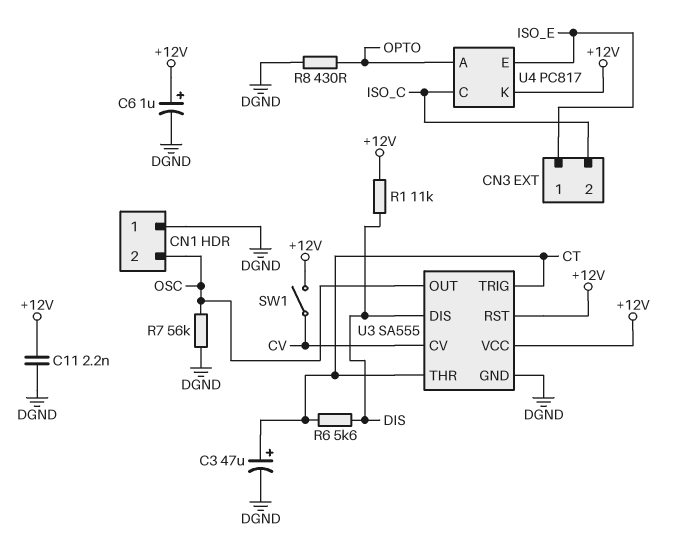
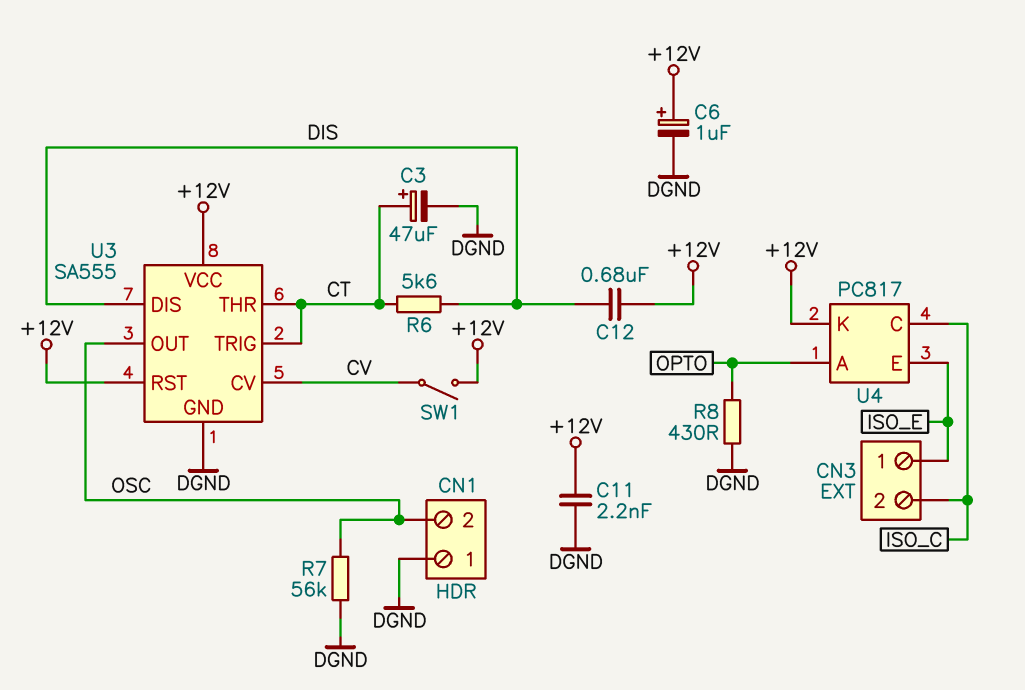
C12: none -> 680nF (+12V, DIS)
R1: 11k (+12V, DIS) -> none

